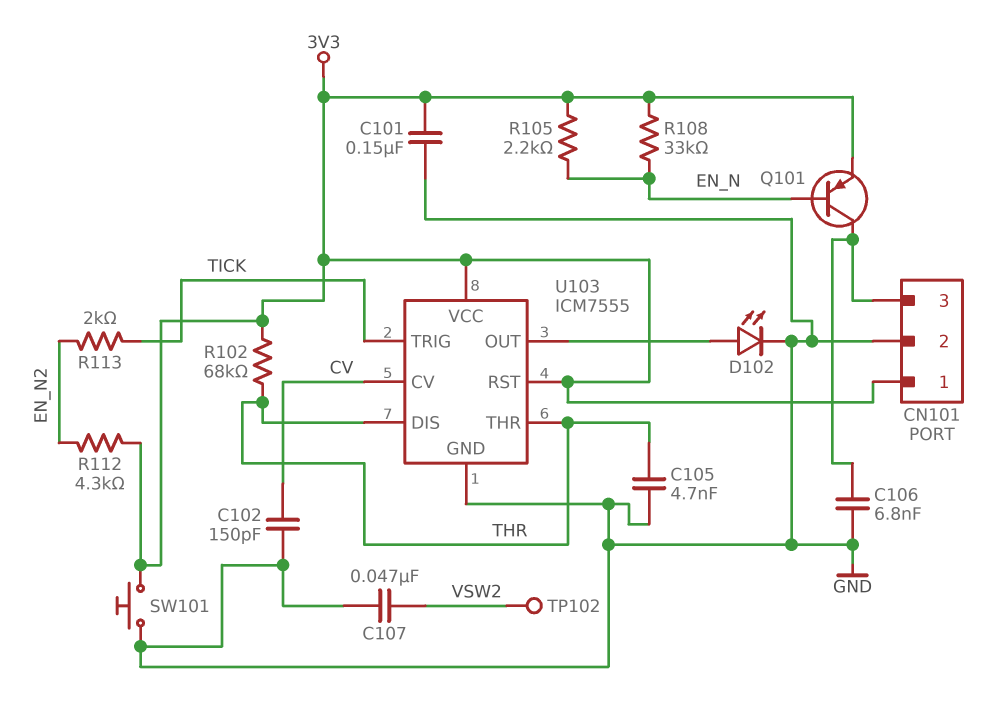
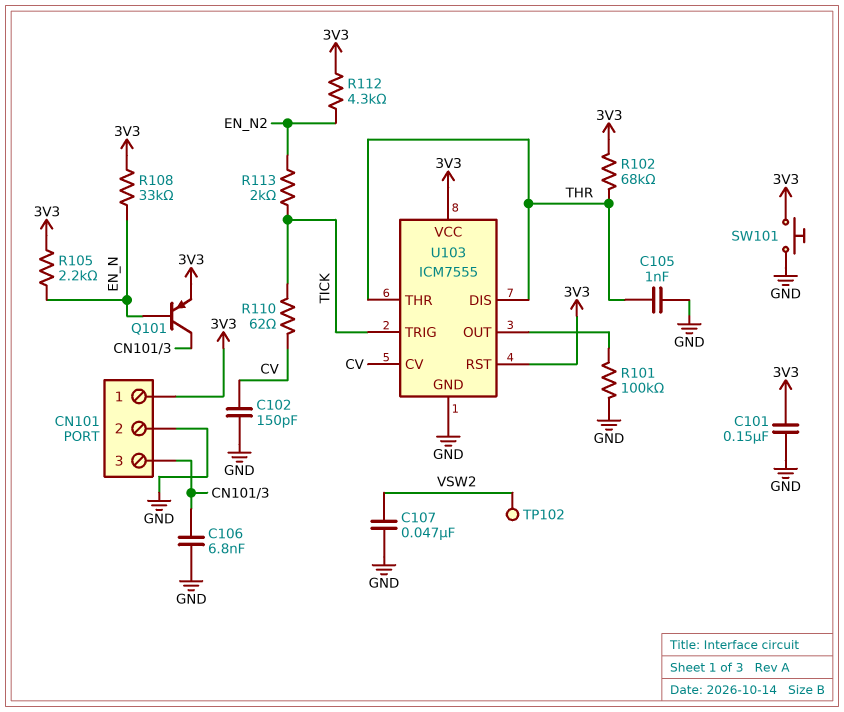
C105: 4.7nF (GND, THR) -> 1nF (GND, THR)
D102: LED (A U103/OUT, K GND) -> none
R101: none -> 100k (GND, U103/OUT)
R110: none -> 62 (CV, TICK)

